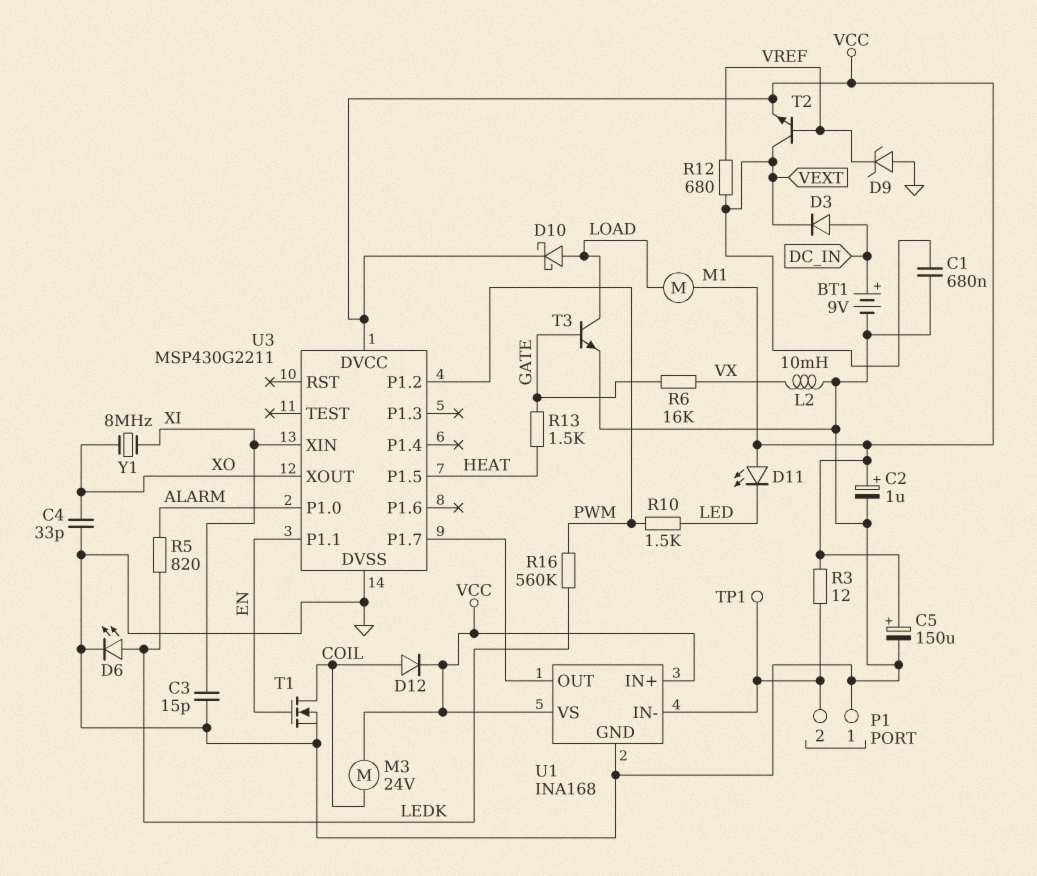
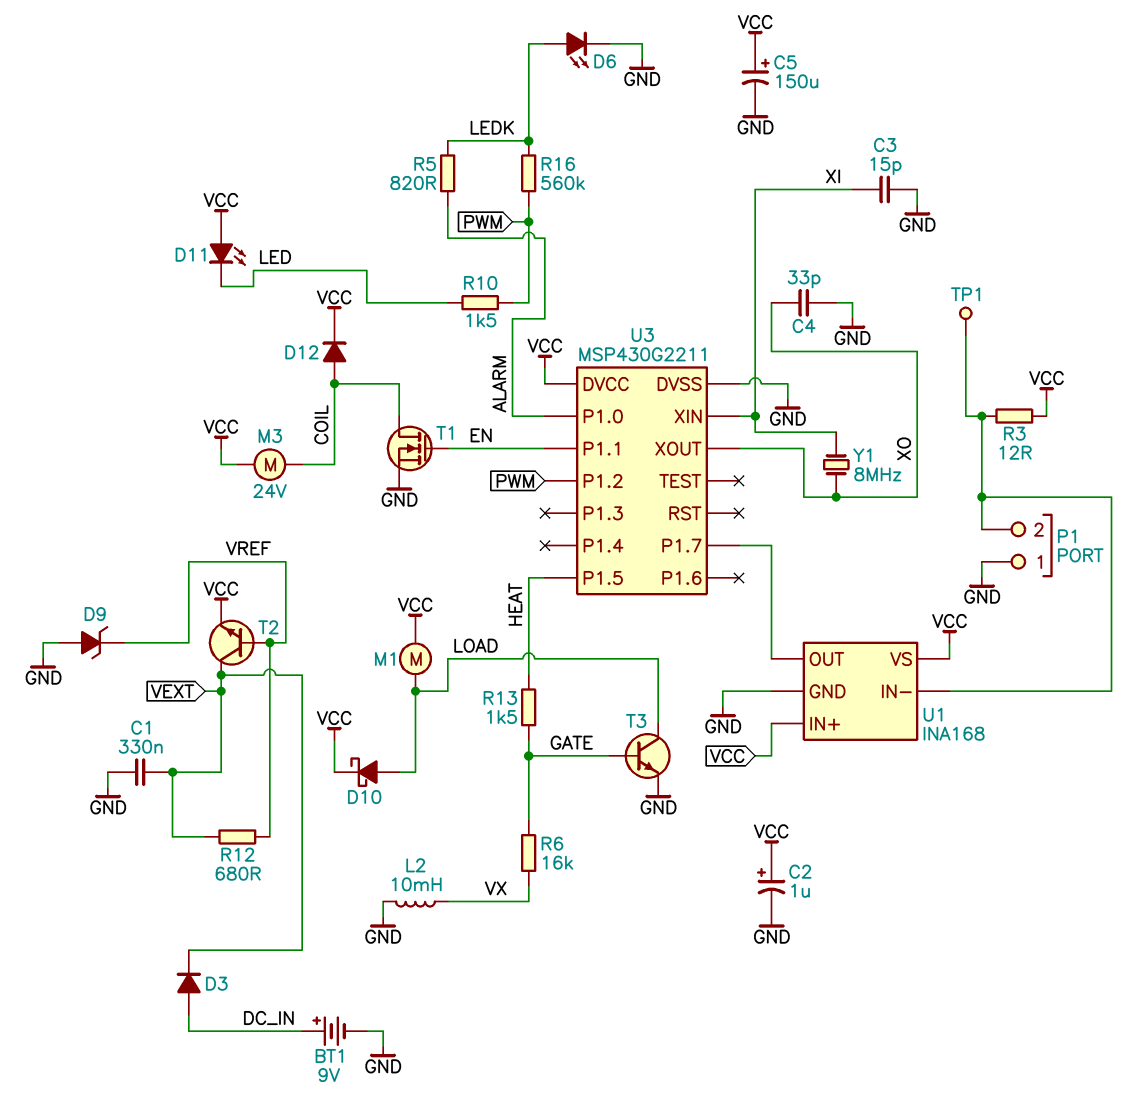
C1: 680nF (GND, VEXT) -> 330nF (GND, VEXT)

